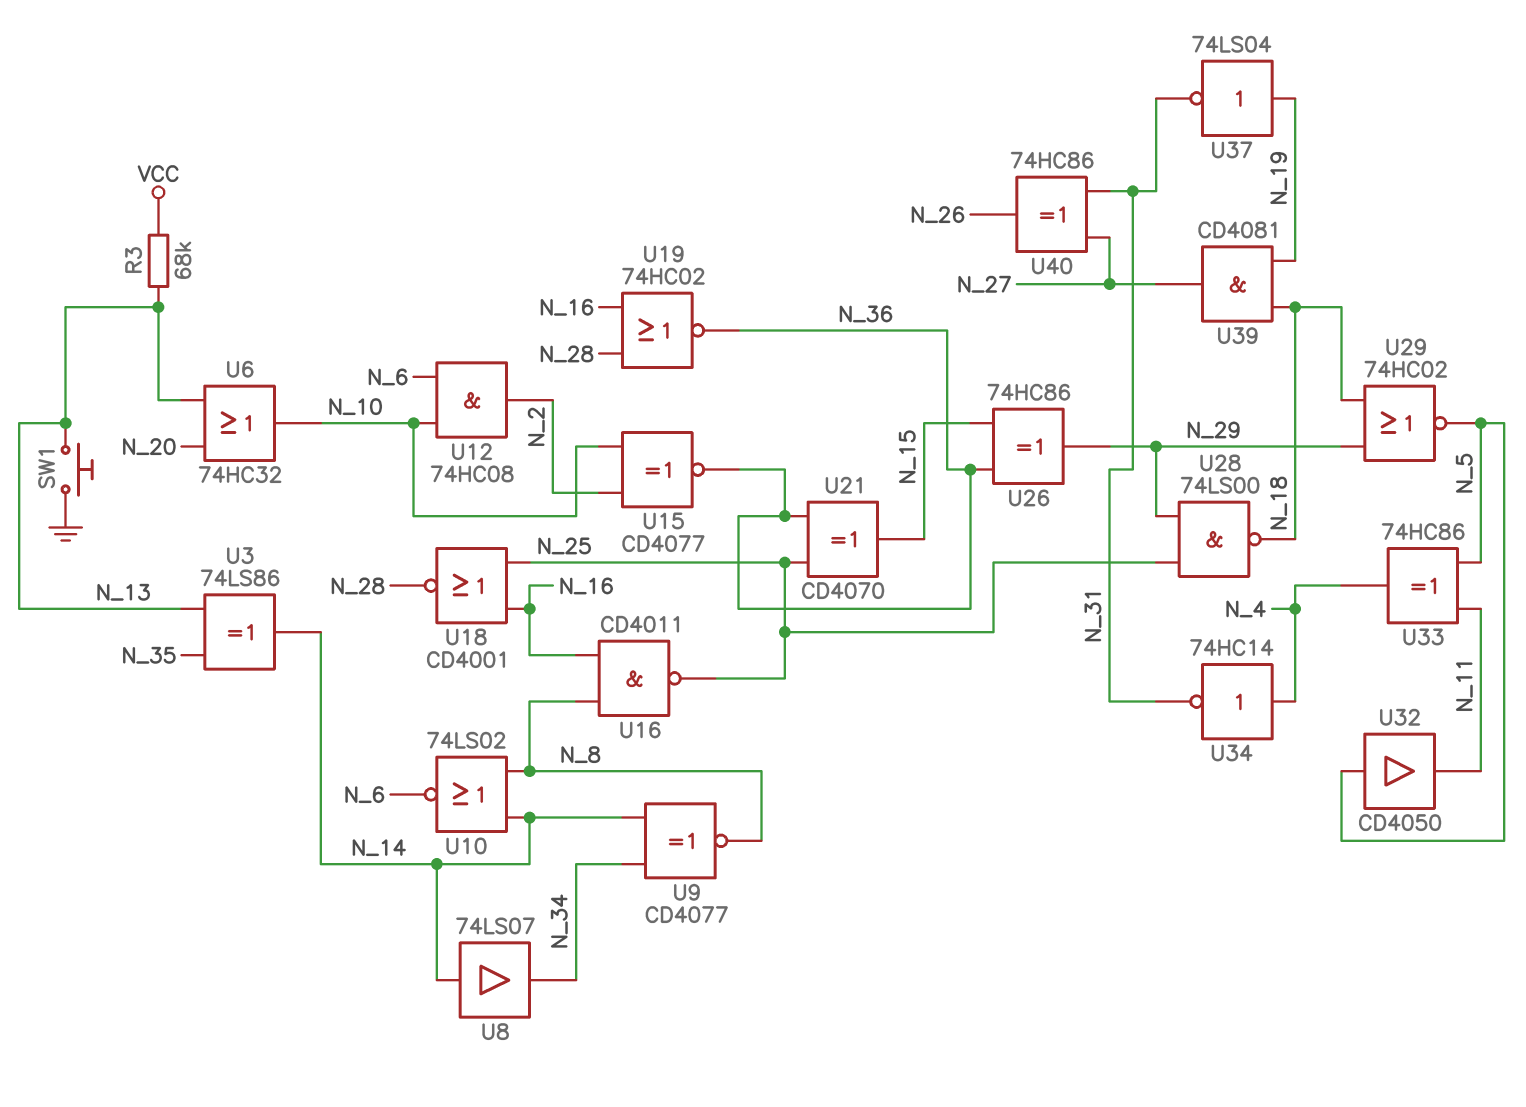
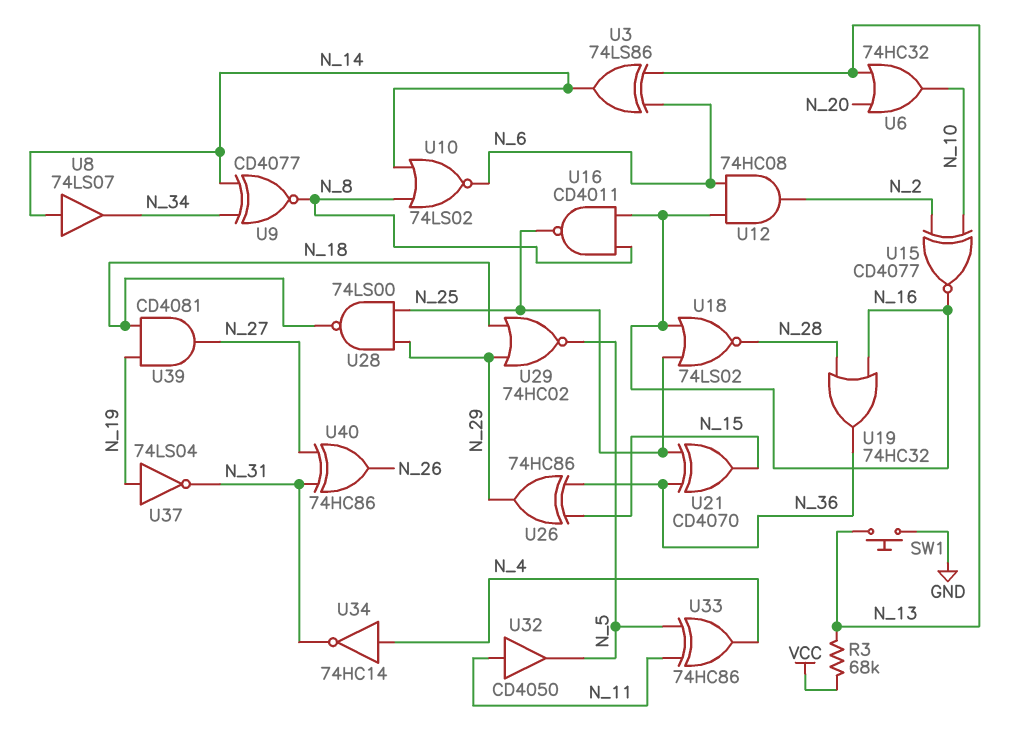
U3: XOR 74LS86 (in N_13, in N_35, out N_14) -> XOR 74LS86 (in N_6, in N_13, out N_14)
U12: AND 74HC08 (in N_6, in N_10, out N_2) -> AND 74HC08 (in N_6, in N_16, out N_2)
U15: XNOR CD4077 (in N_2, in N_10, out N_36) -> XNOR CD4077 (in N_2, in N_10, out N_16)
U18: NOR CD4001 (in N_16, in N_25, out N_28) -> NOR 74LS02 (in N_16, in N_25, out N_28)
U19: NOR 74HC02 (in N_16, in N_28, out N_36) -> OR 74HC32 (in N_16, in N_28, out N_36)
U32: buffer CD4050 (in N_5, out N_11) -> buffer CD4050 (in N_11, out N_5)

